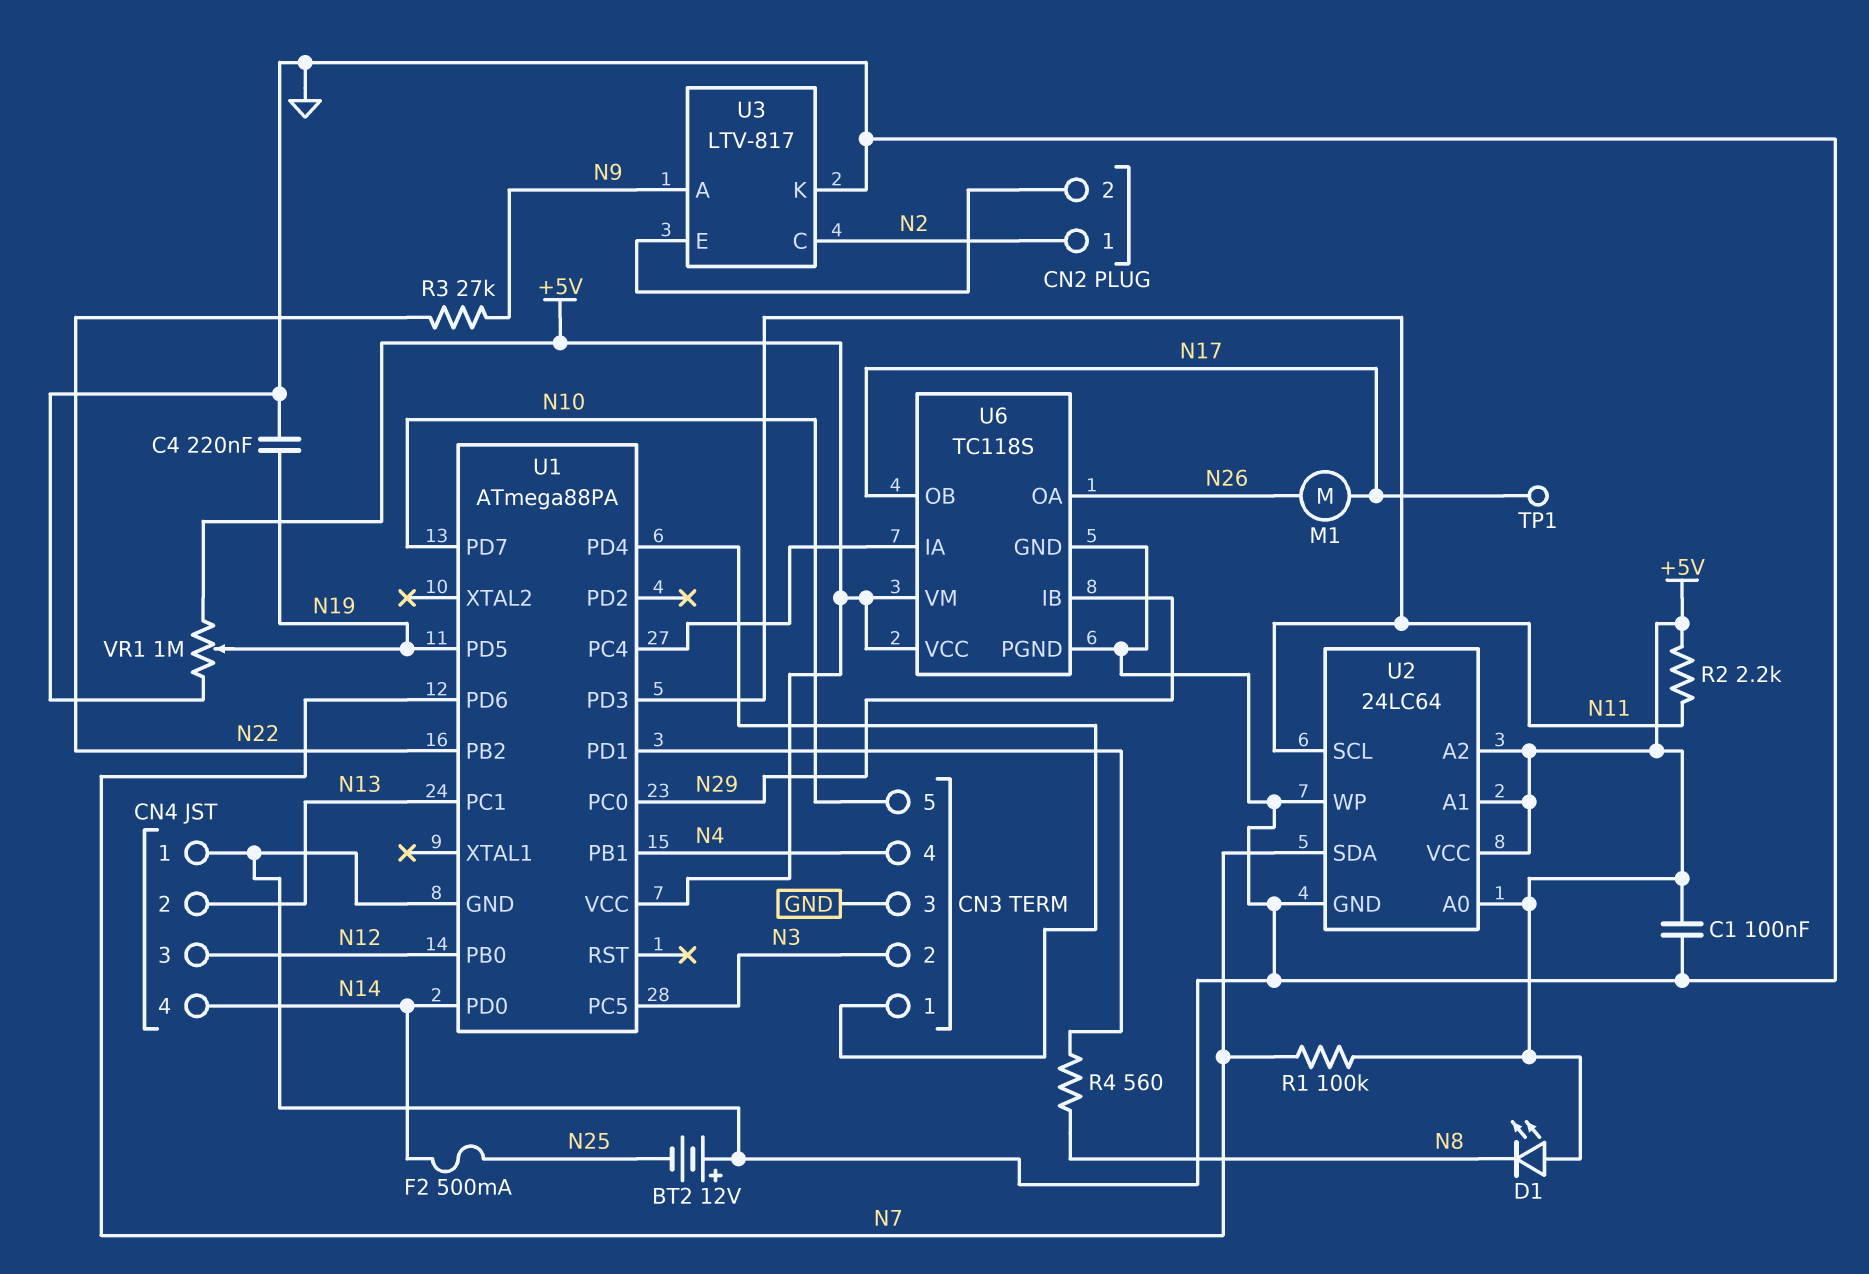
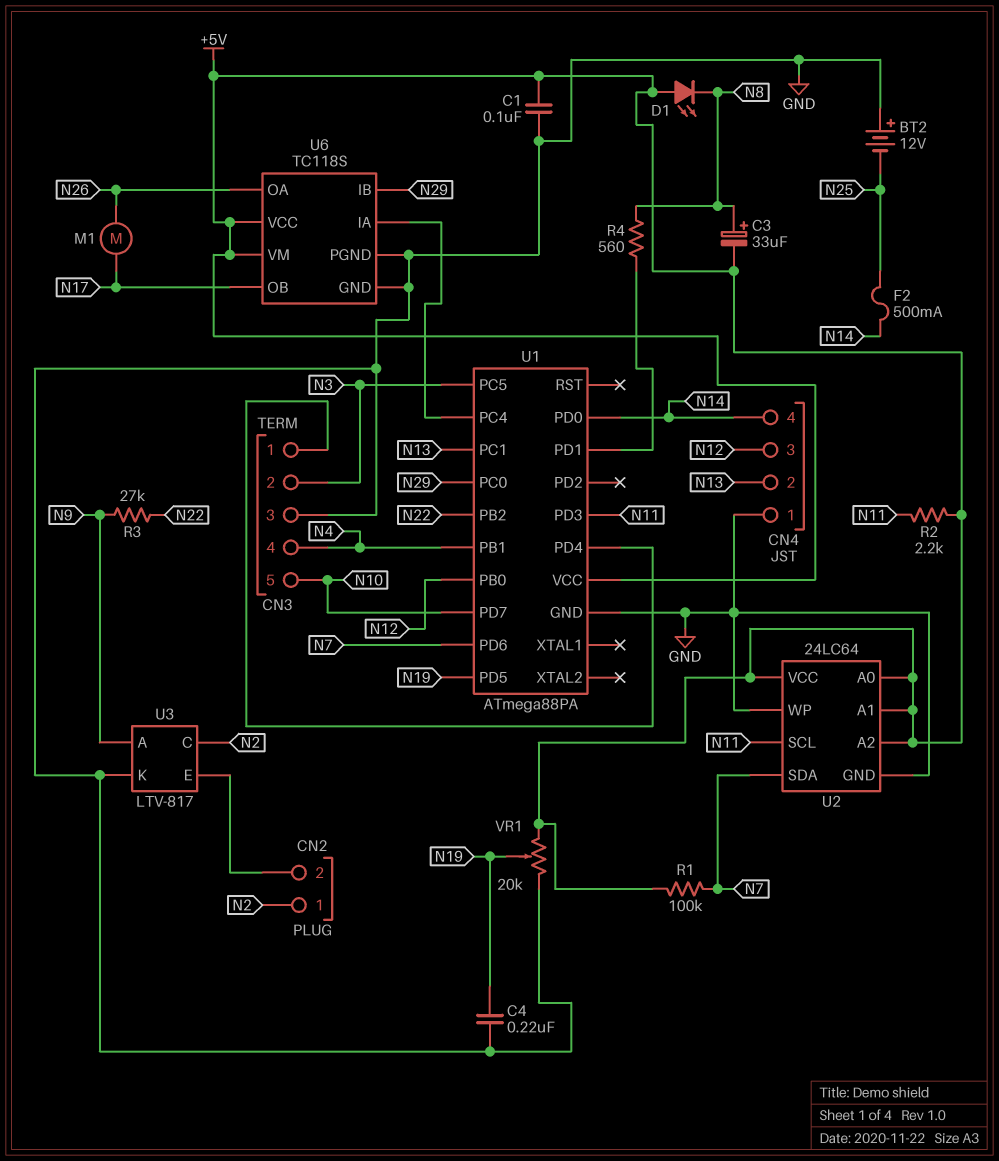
C3: none -> 33uF (plus N8, minus +5V)
TP1: test point (N17) -> none
VR1: 1M (+5V, GND, wiper N19) -> 20k (+5V, GND, wiper N19)

